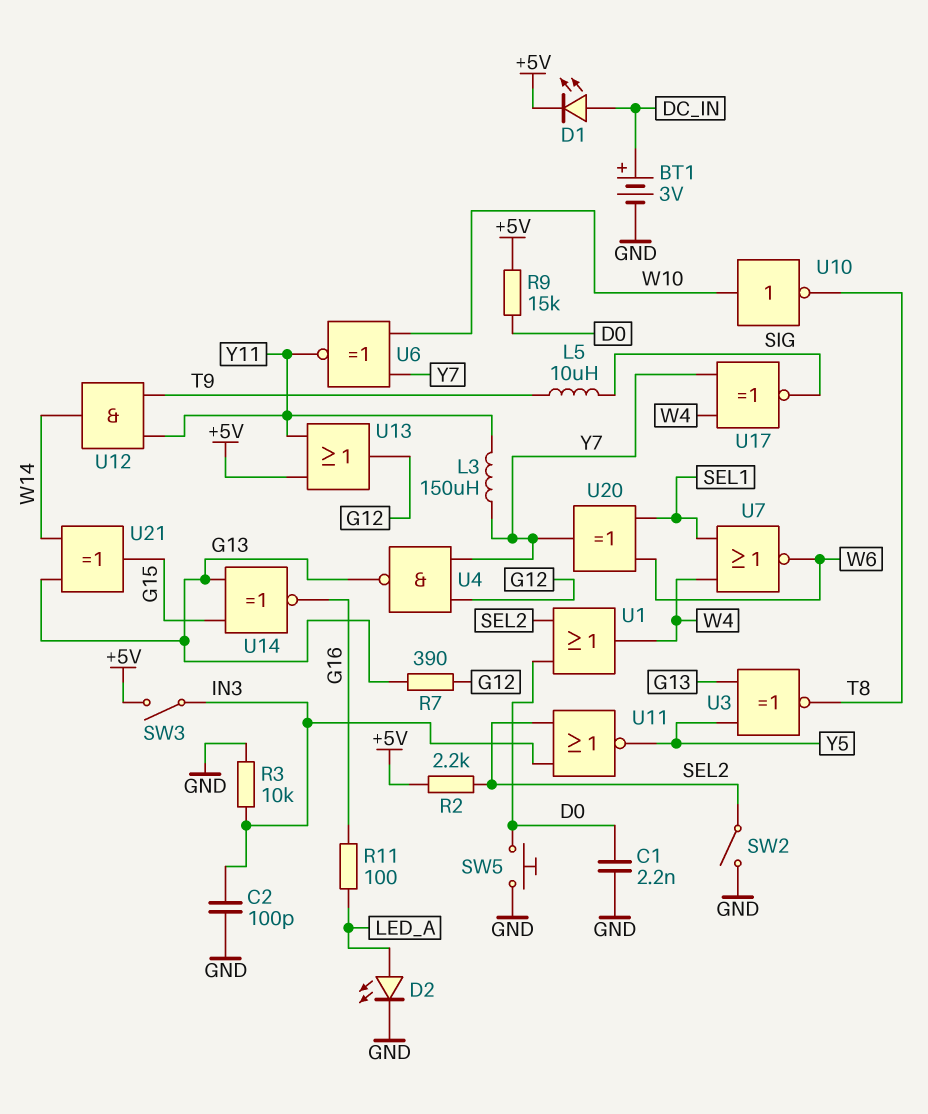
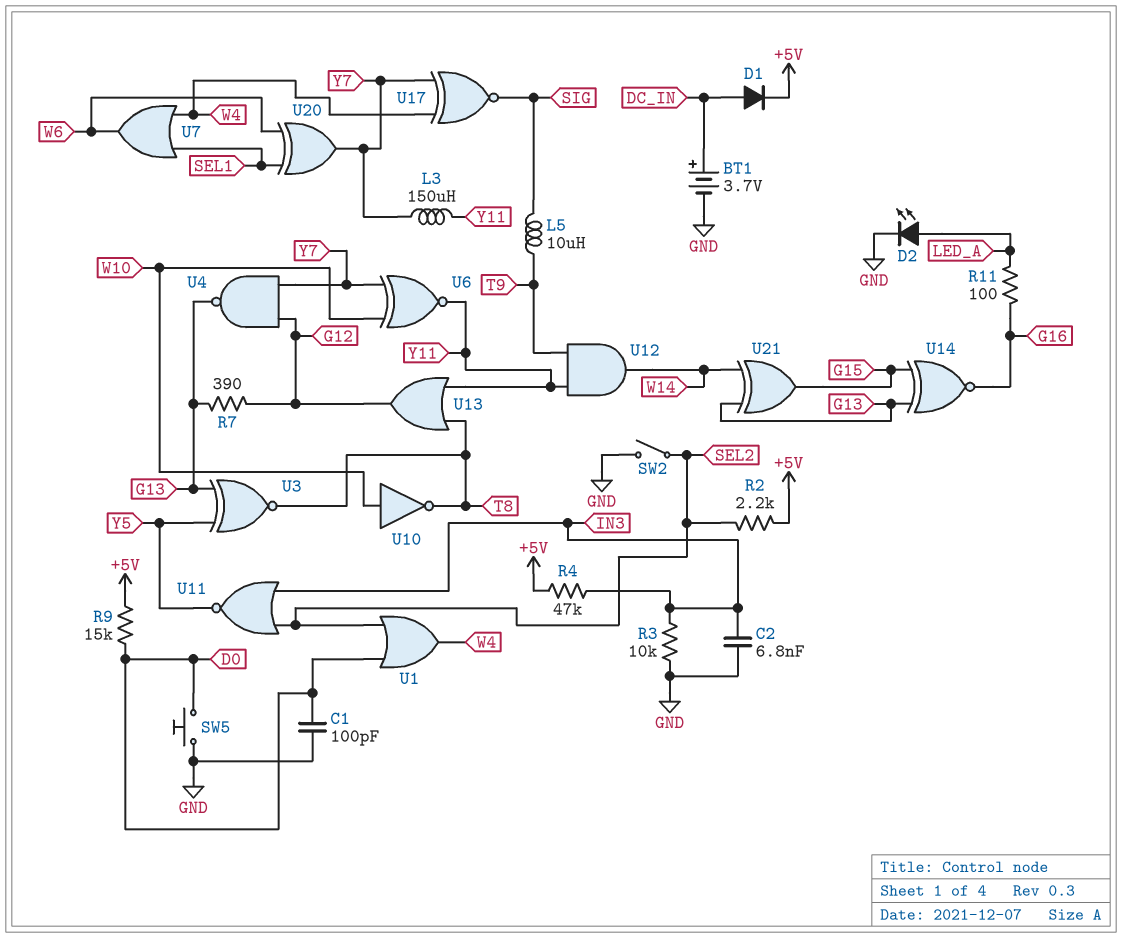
BT1: 3V (plus DC_IN, minus GND) -> 3.7V (plus DC_IN, minus GND)
C1: 2.2nF (D0, GND) -> 100pF (D0, GND)
C2: 100pF (GND, IN3) -> 6.8nF (GND, IN3)
D1: LED (A DC_IN, K +5V) -> diode (A DC_IN, K +5V)
R4: none -> 47k (+5V, IN3)
SW3: switch (+5V, IN3) -> none
U7: NOR (in SEL1, in W4, out W6) -> OR (in SEL1, in W4, out W6)
U13: OR (in +5V, in Y11, out G12) -> OR (in T8, in Y11, out G12)

